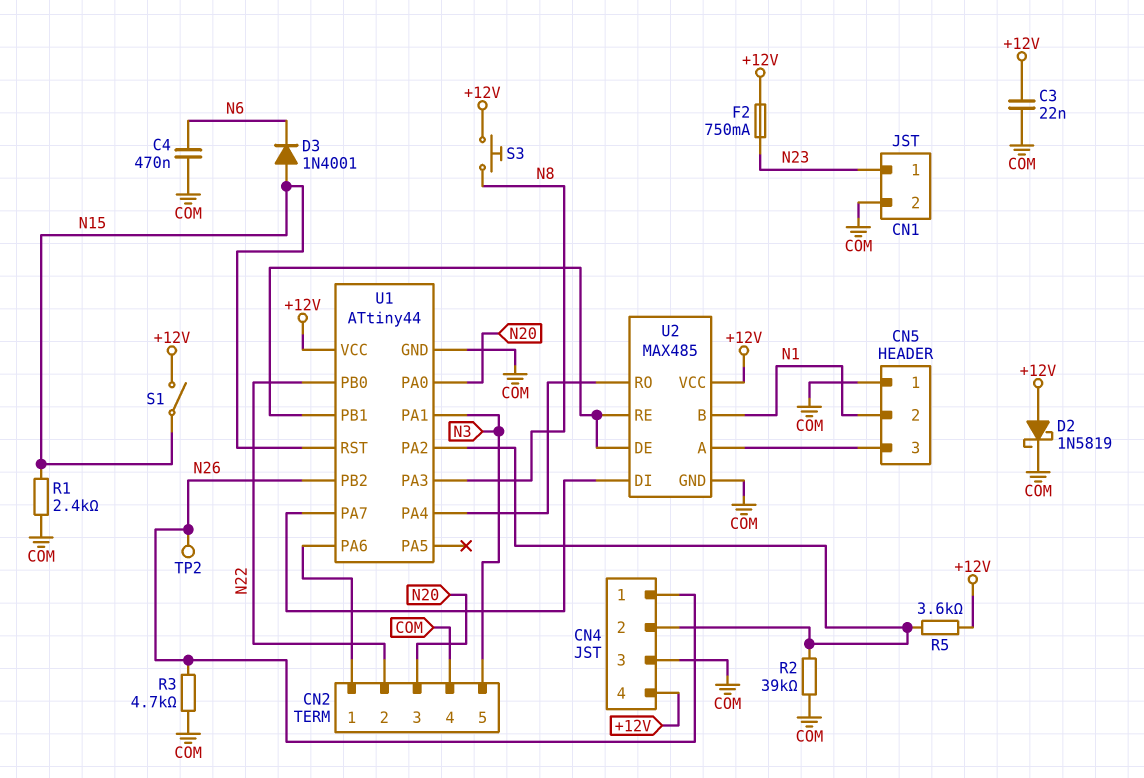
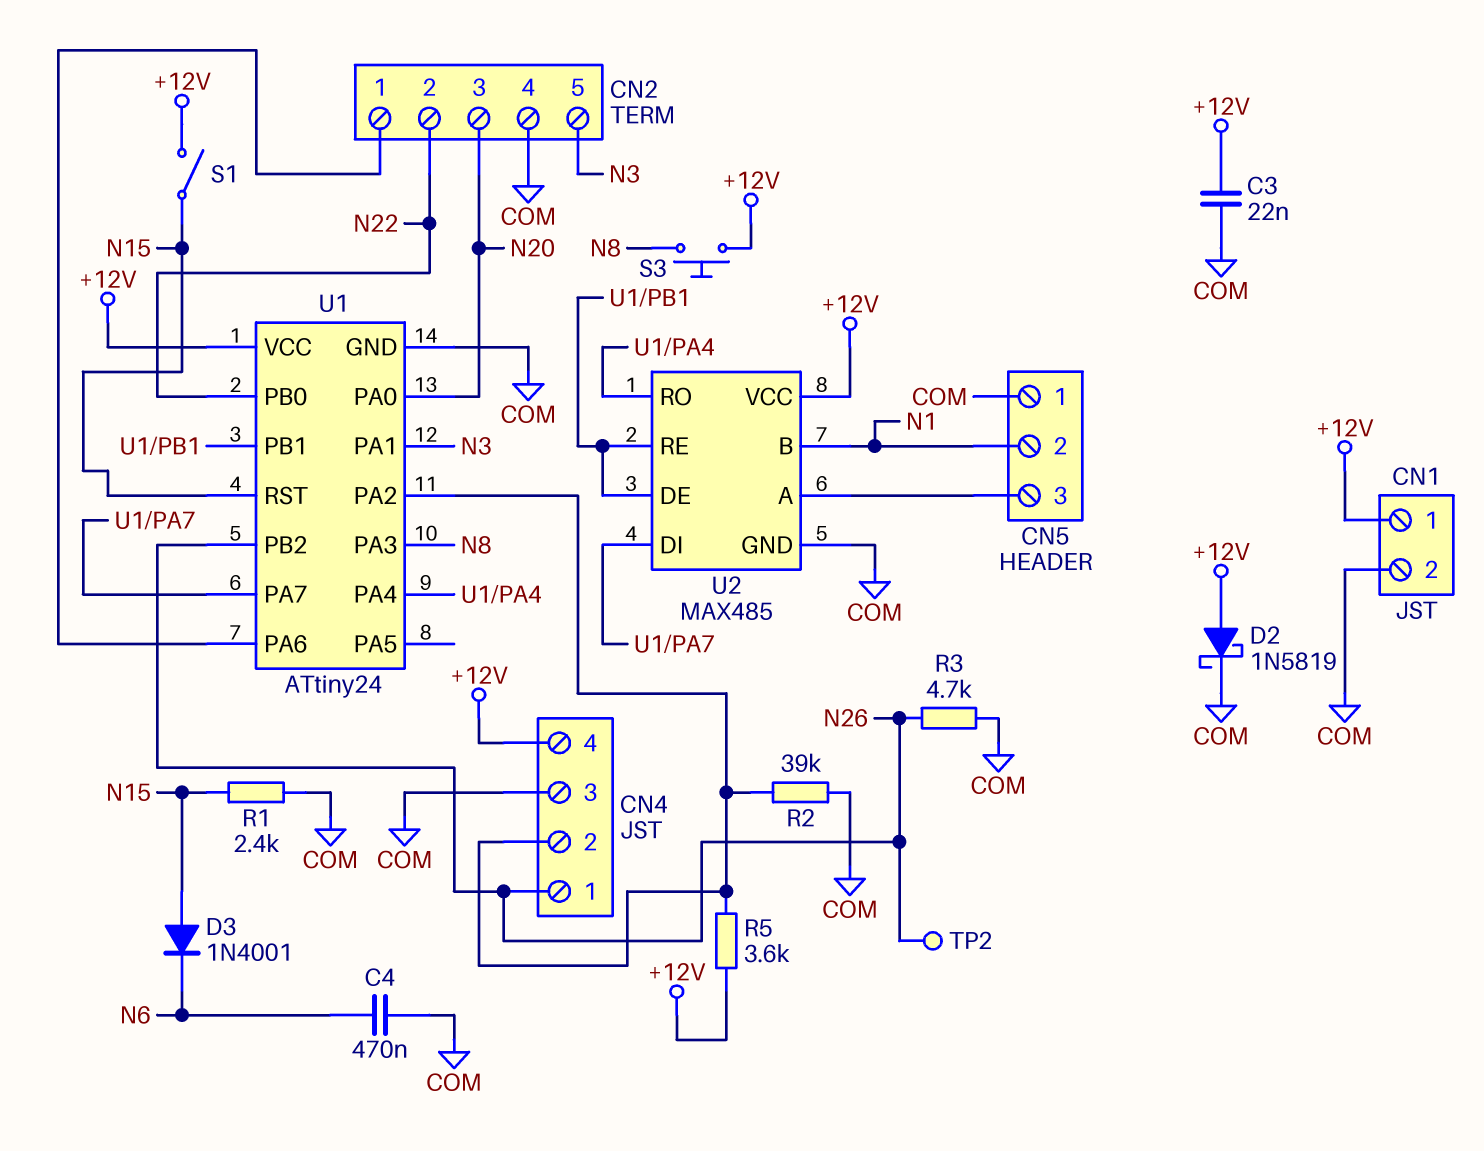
CN1 pin 1: N23 -> +12V
F2: 750mA (+12V, N23) -> none
U1: ATtiny44 -> ATtiny24

